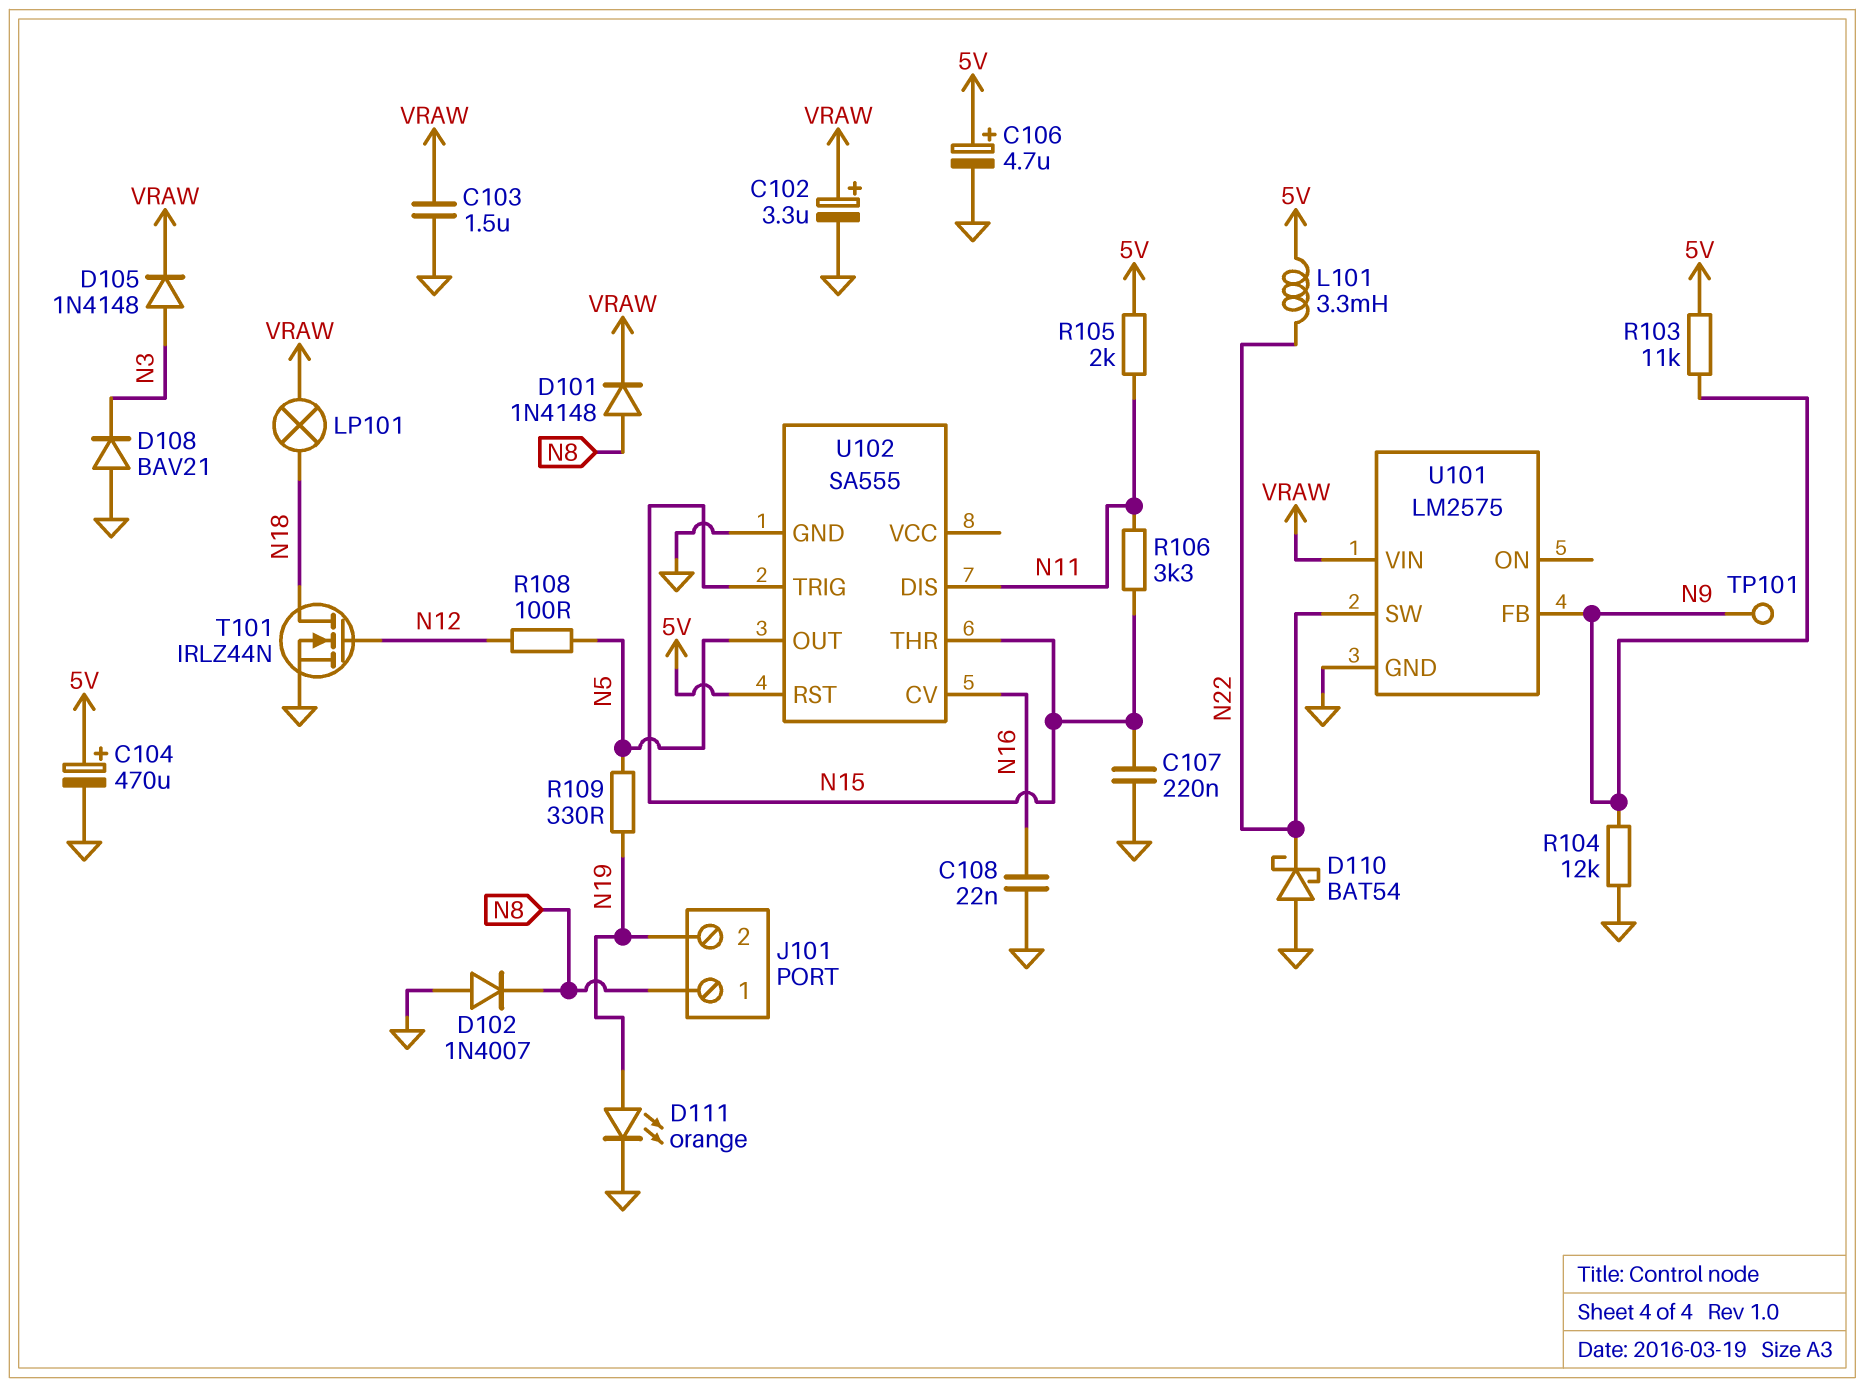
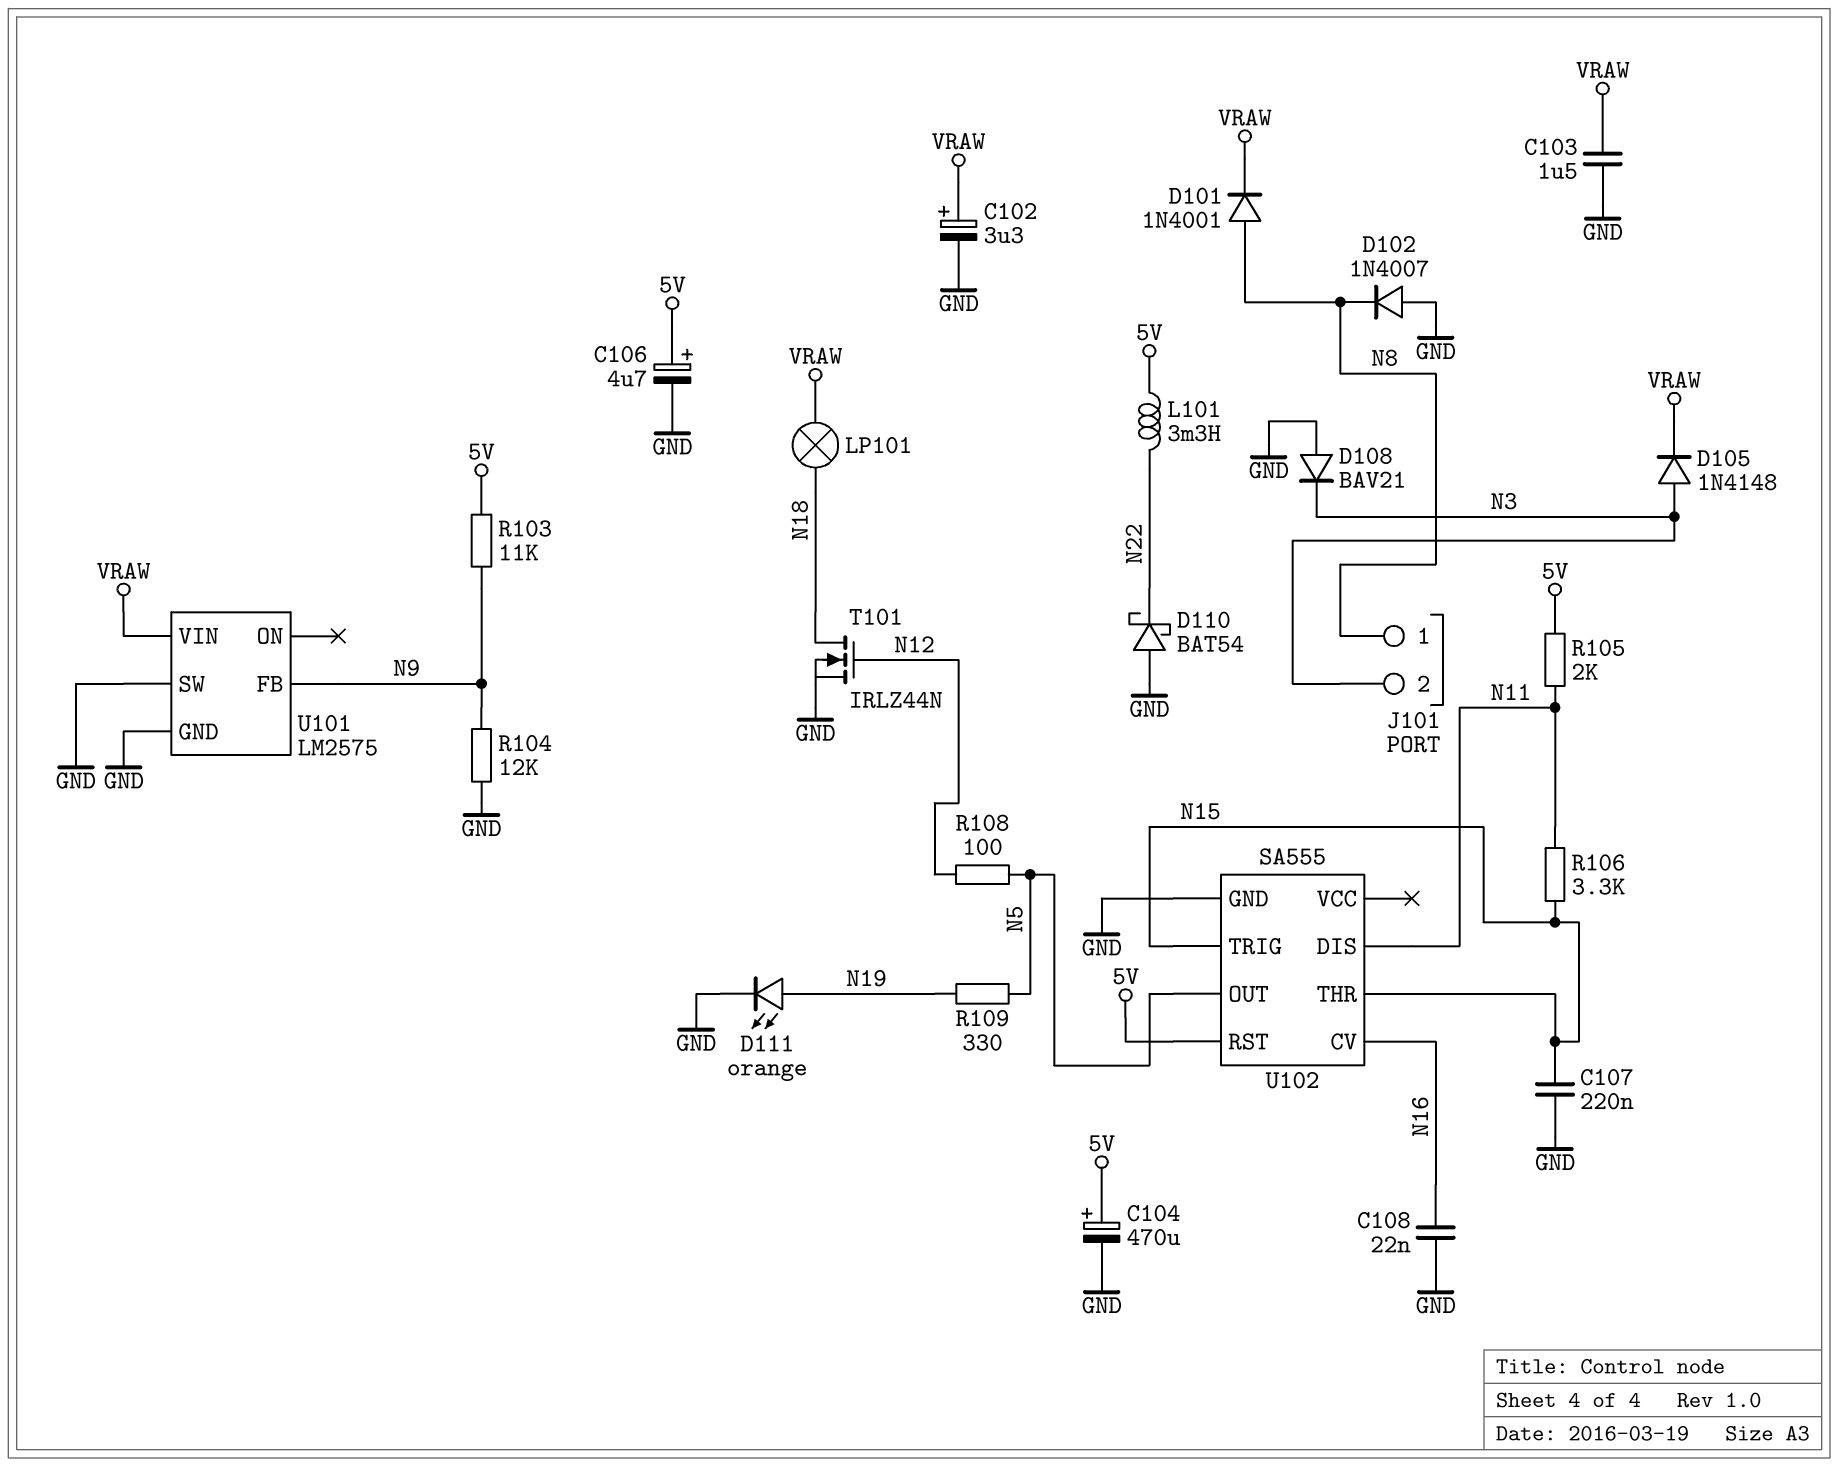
D101: diode 1N4148 (A N8, K VRAW) -> diode 1N4001 (A N8, K VRAW)
J101 pin 2: N19 -> N3
TP101: test point (N9) -> none
U101 pin SW: N22 -> GND

